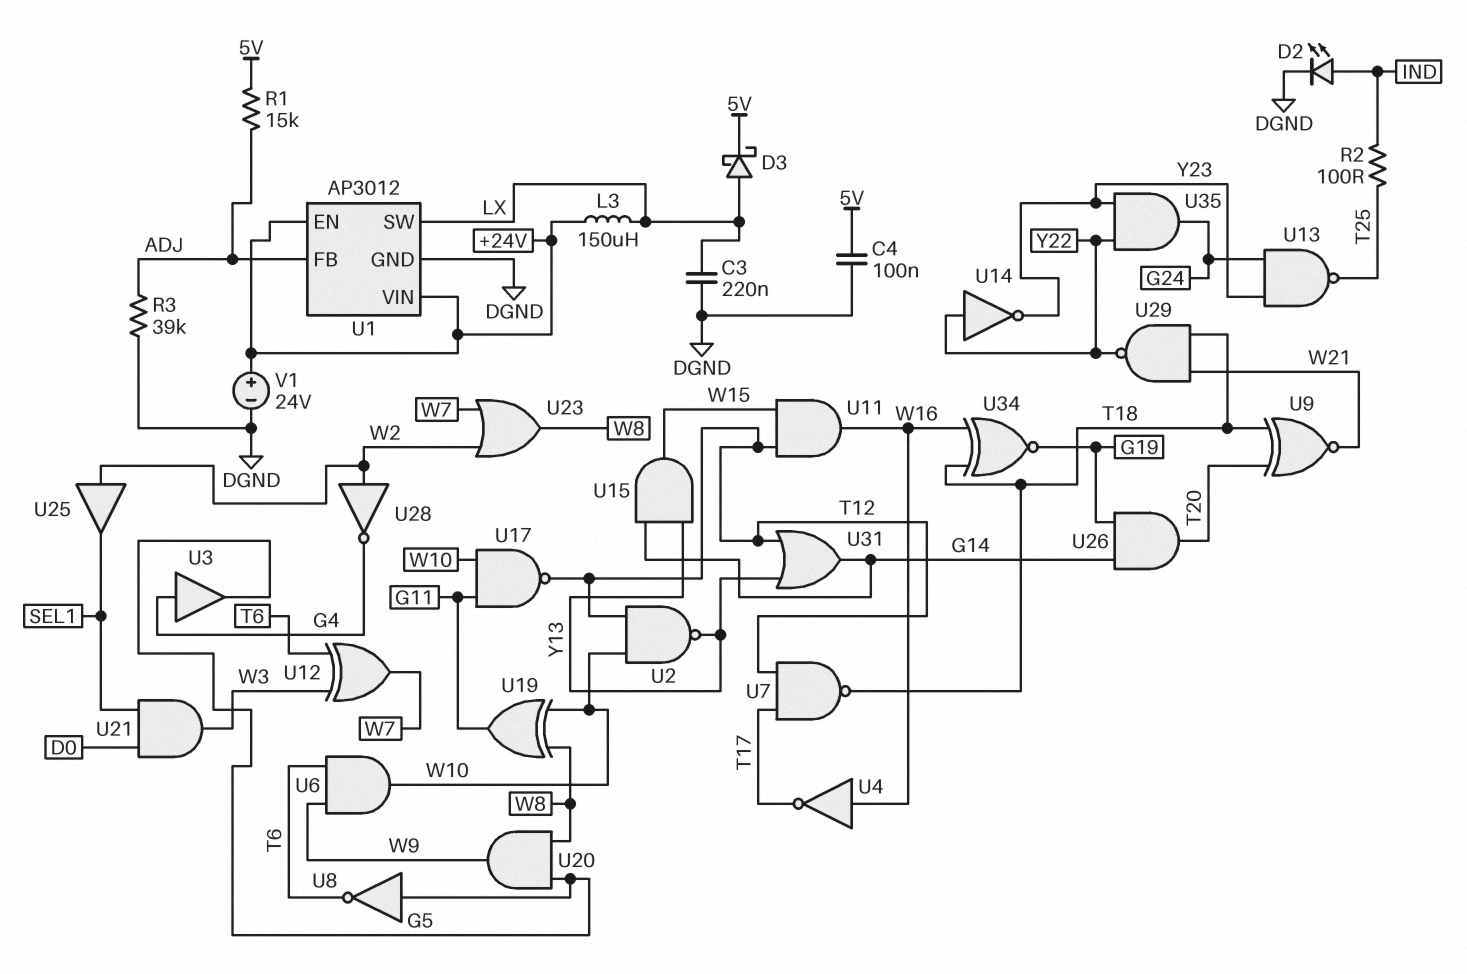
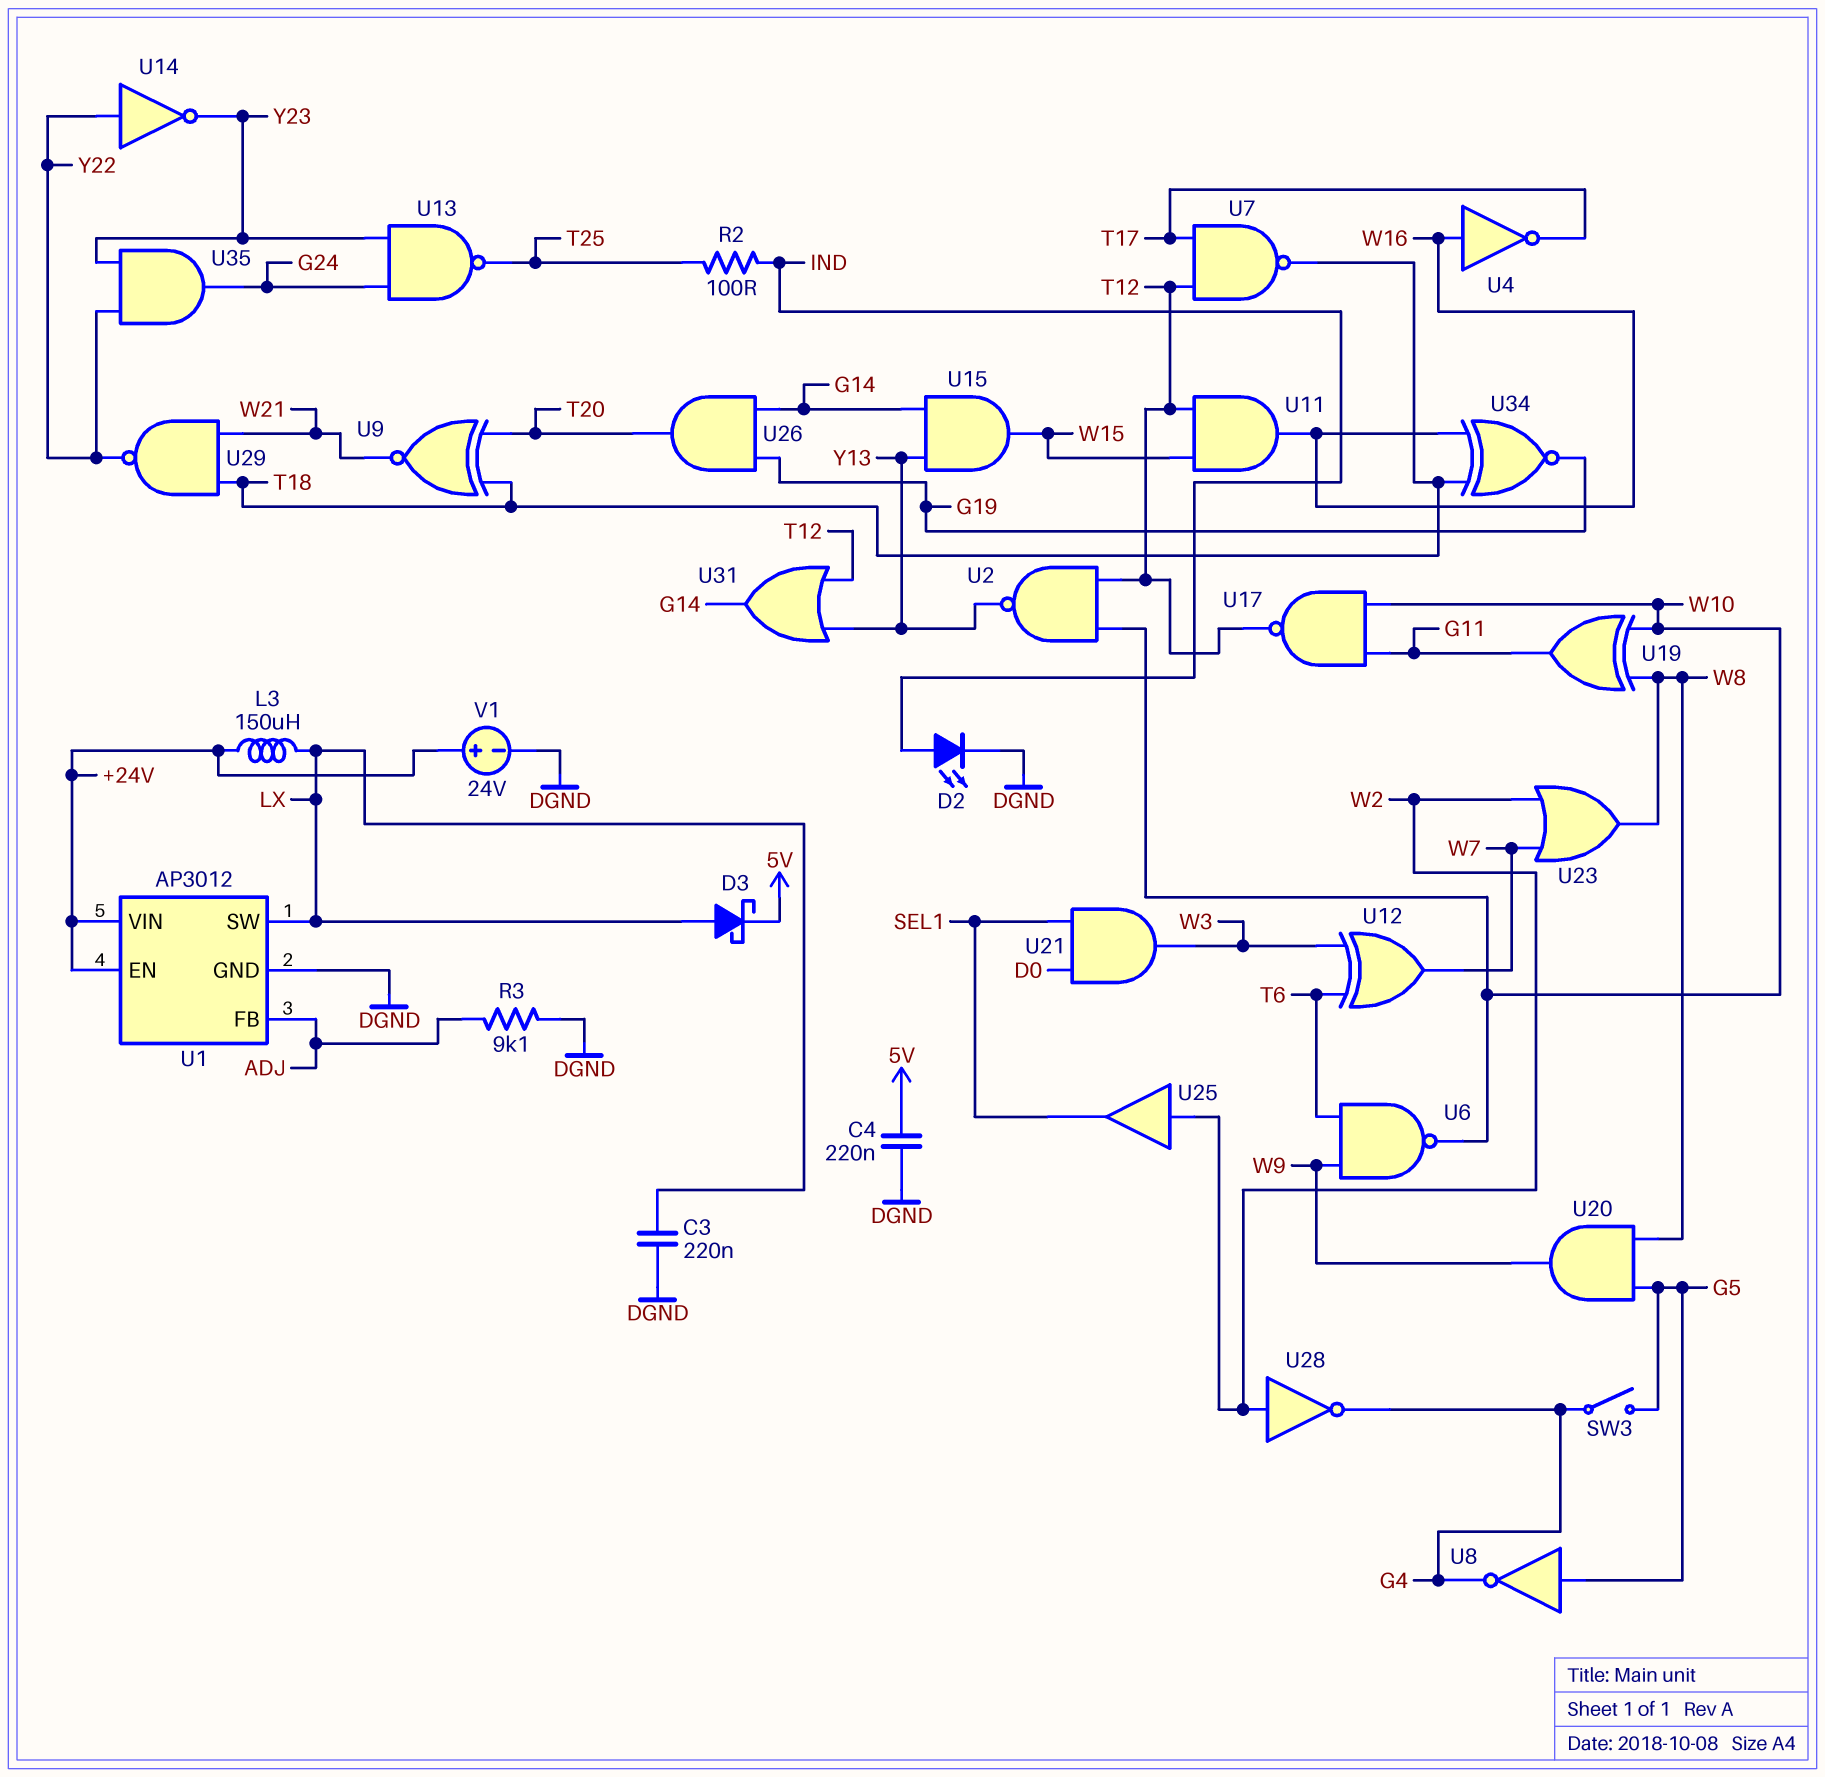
C4: 100nF (5V, DGND) -> 220nF (5V, DGND)
R1: 15k (5V, ADJ) -> none
R3: 39k (ADJ, DGND) -> 9.1k (ADJ, DGND)
SW3: none -> switch (G4, G5)
U3: buffer (in G4, out G5) -> none
U6: AND (in T6, in W9, out W10) -> NAND (in T6, in W9, out W10)
U8: NOT (in G5, out T6) -> NOT (in G5, out G4)

